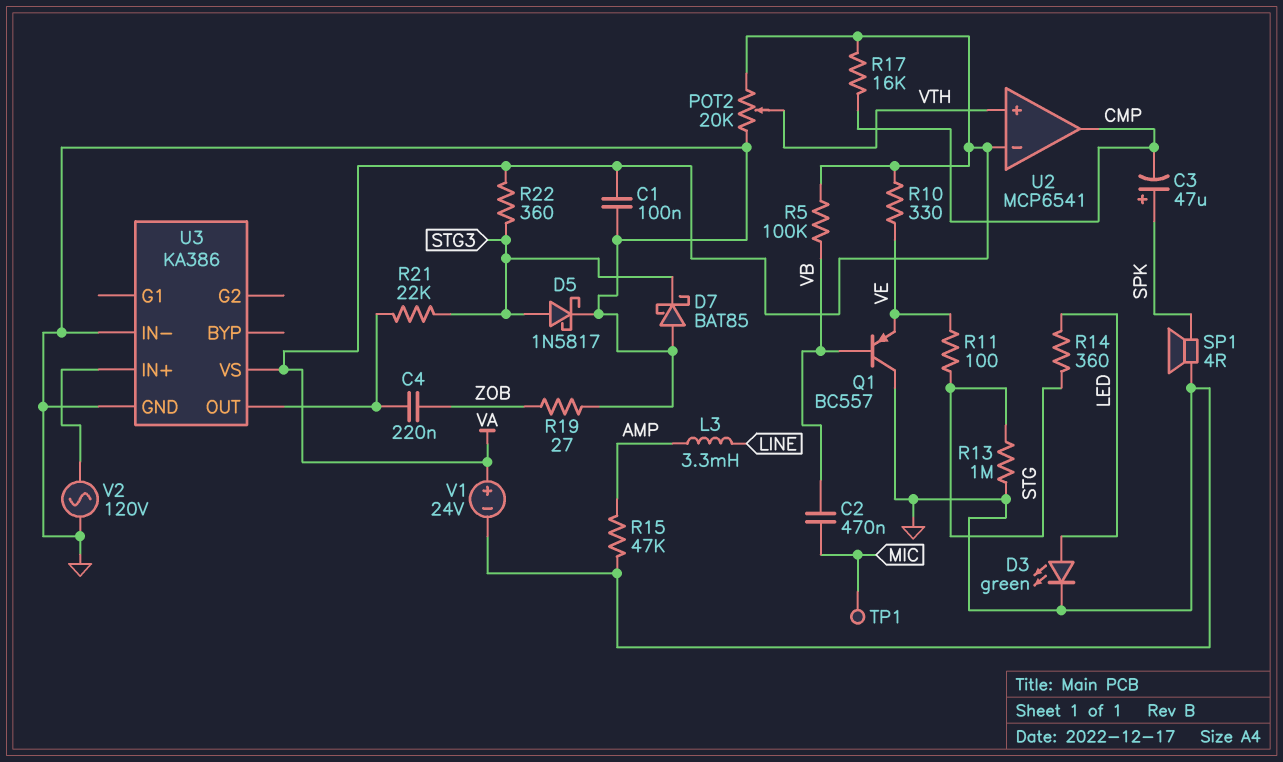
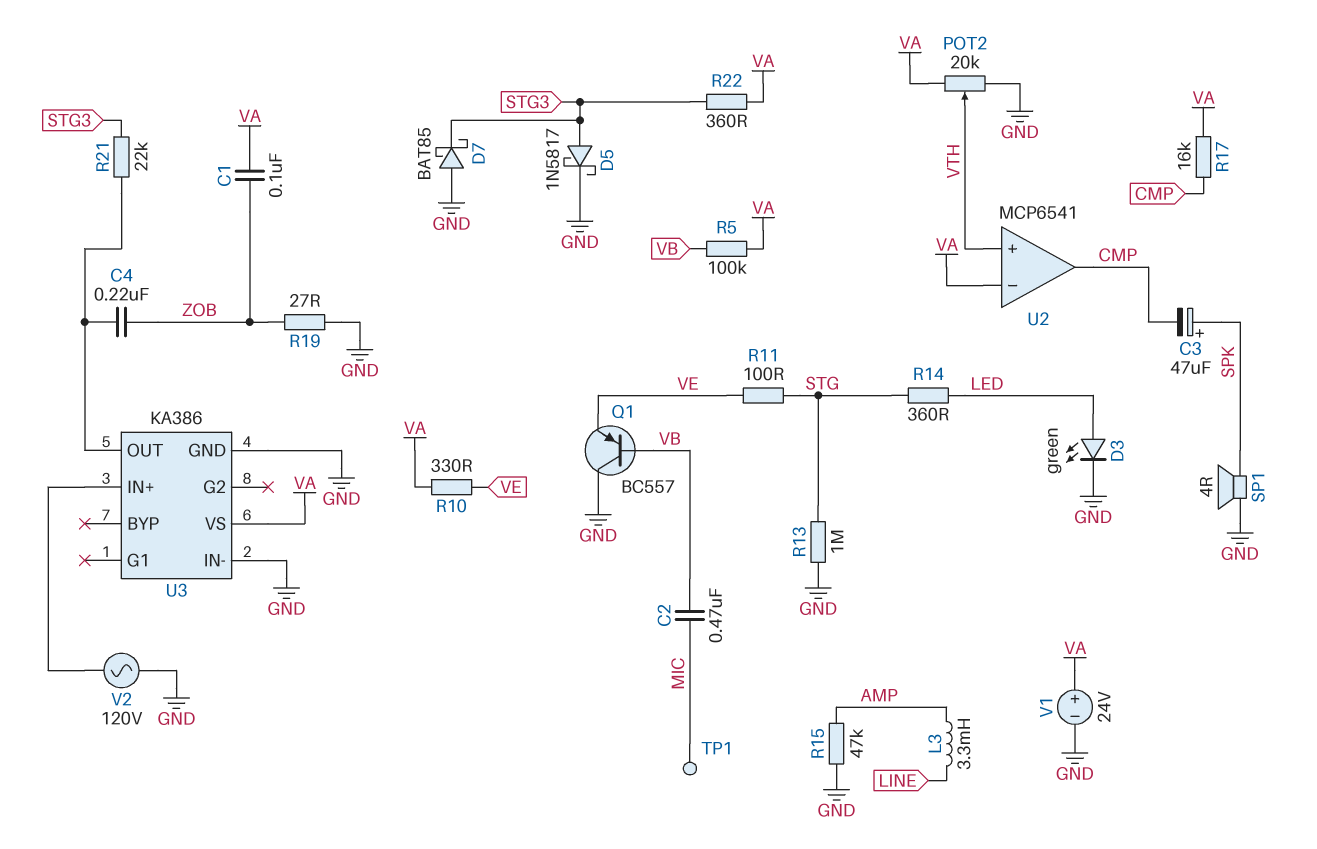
C1: 100nF (GND, VA) -> 100nF (VA, ZOB)

